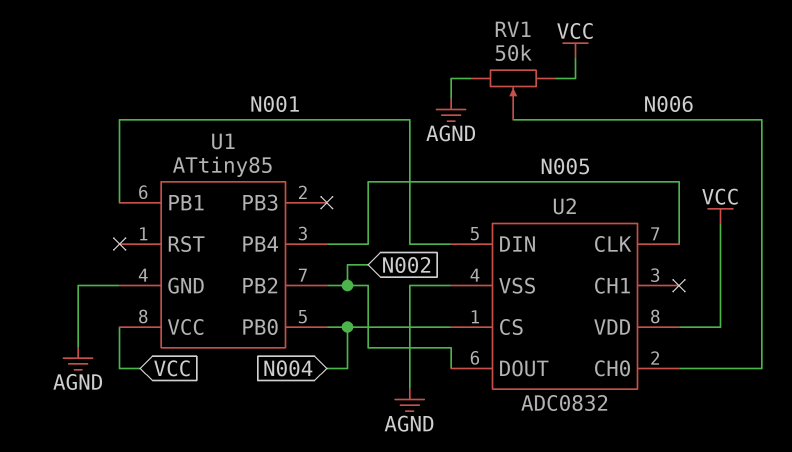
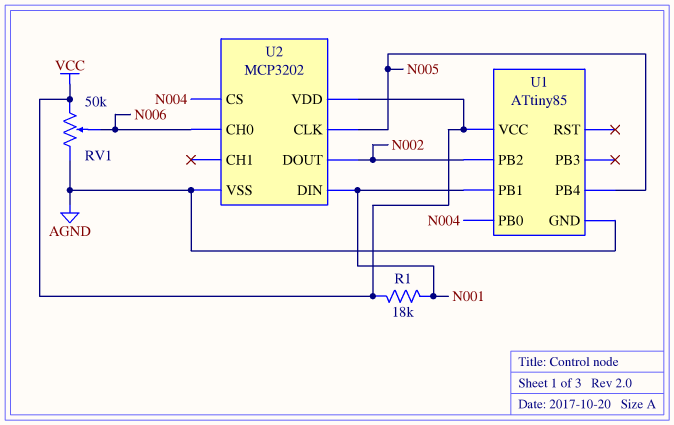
R1: none -> 18k (N001, VCC)
U2: ADC0832 -> MCP3202

